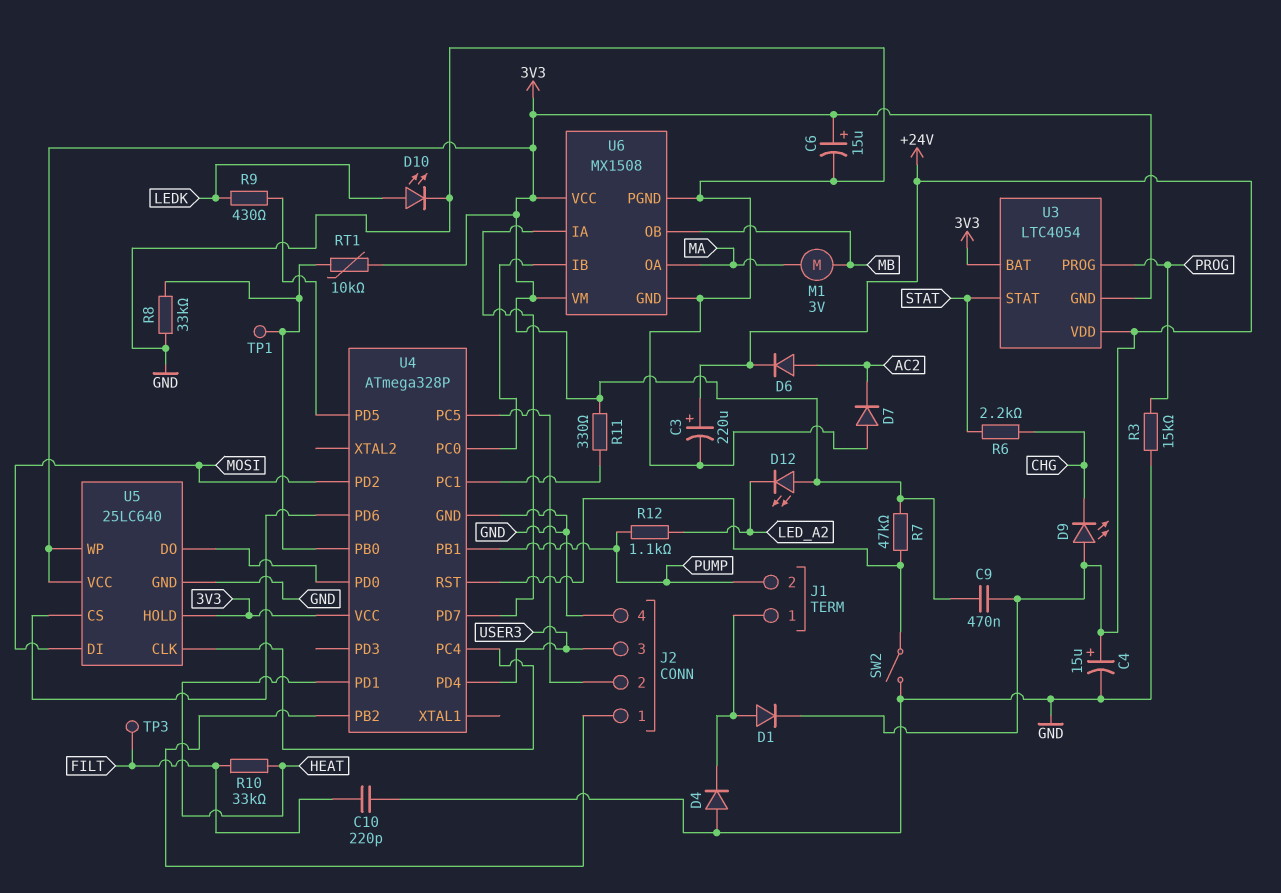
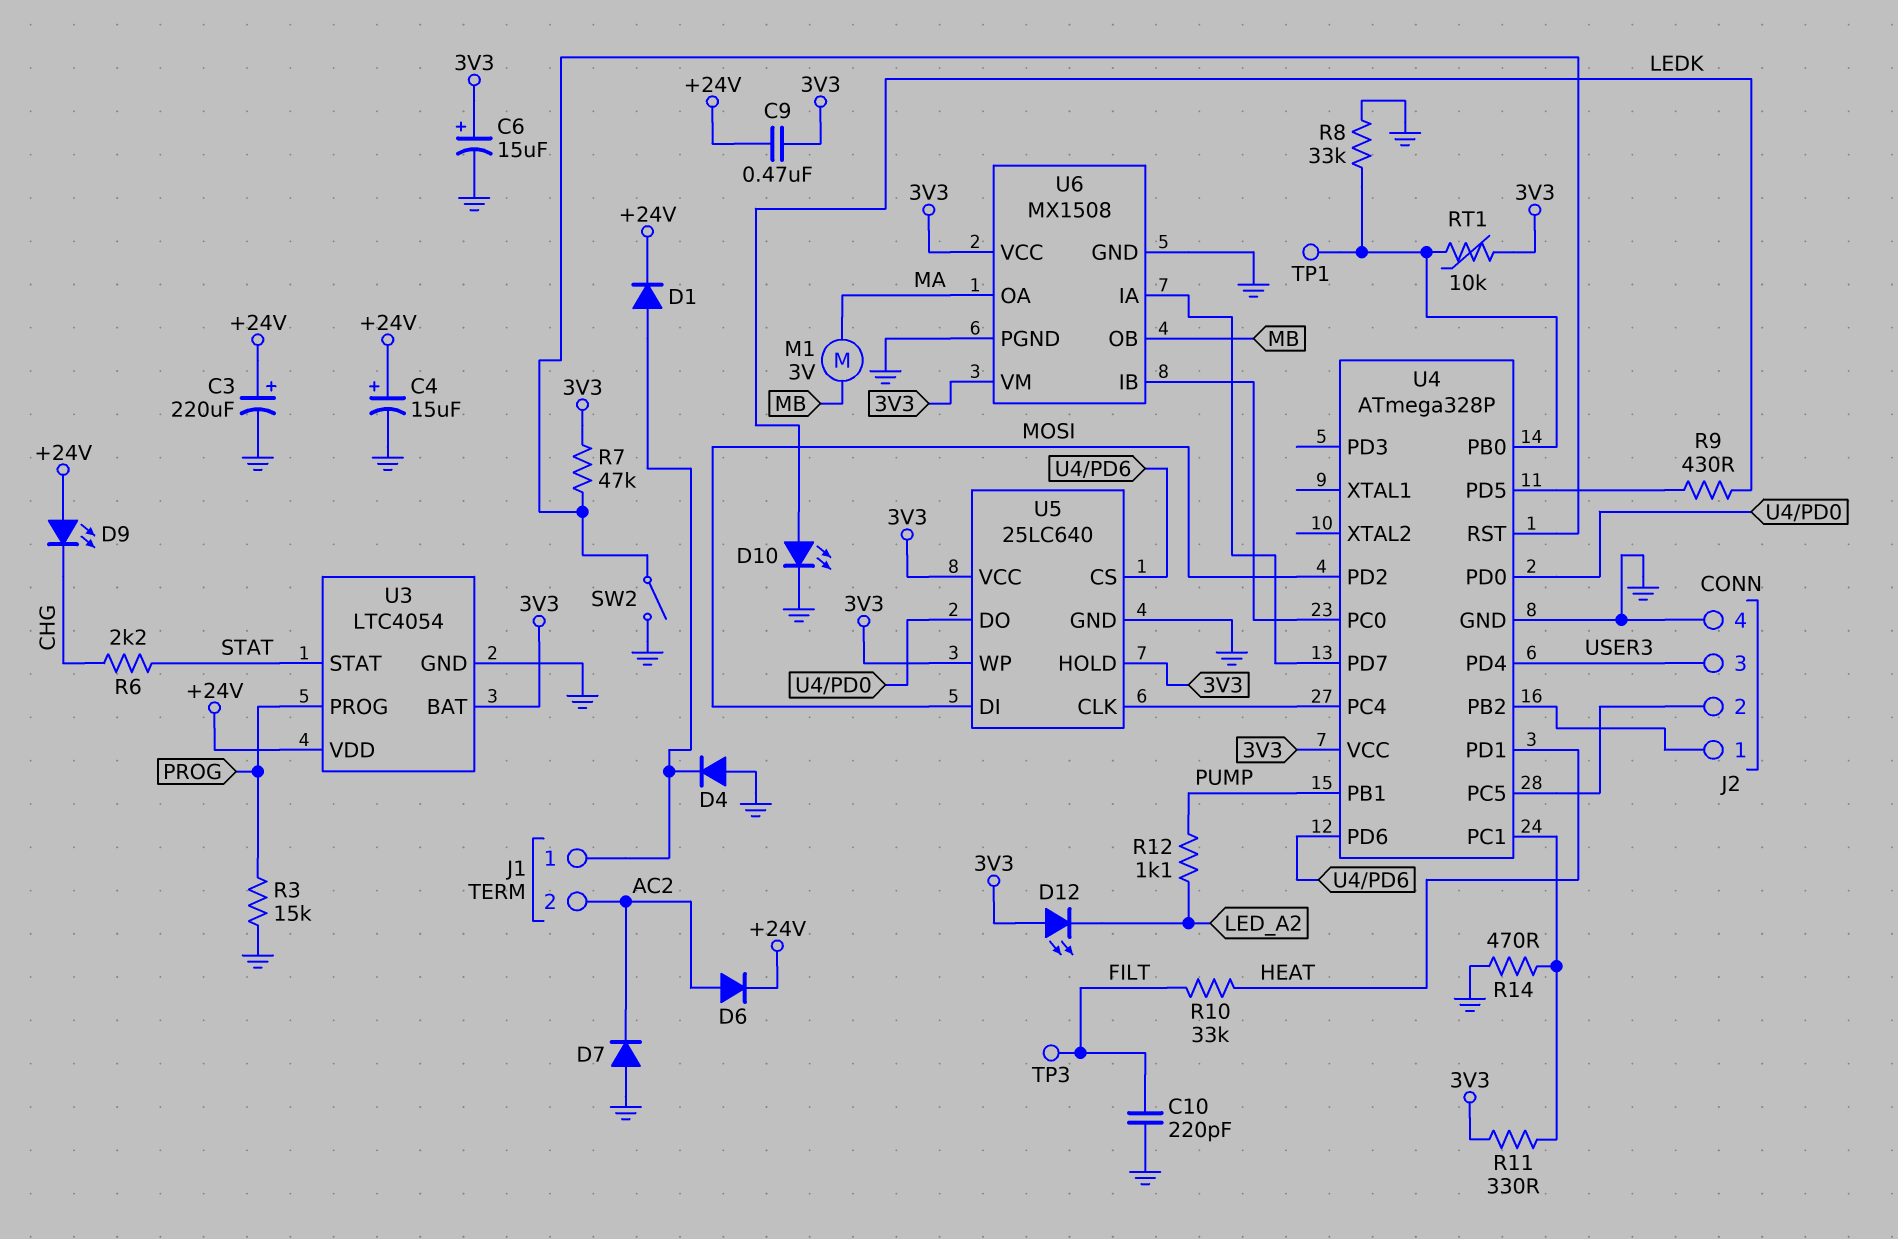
J1 pin 2: PUMP -> AC2
R14: none -> 470 (GND, U4/PC1)
U3 pin GND: 3V3 -> GND

